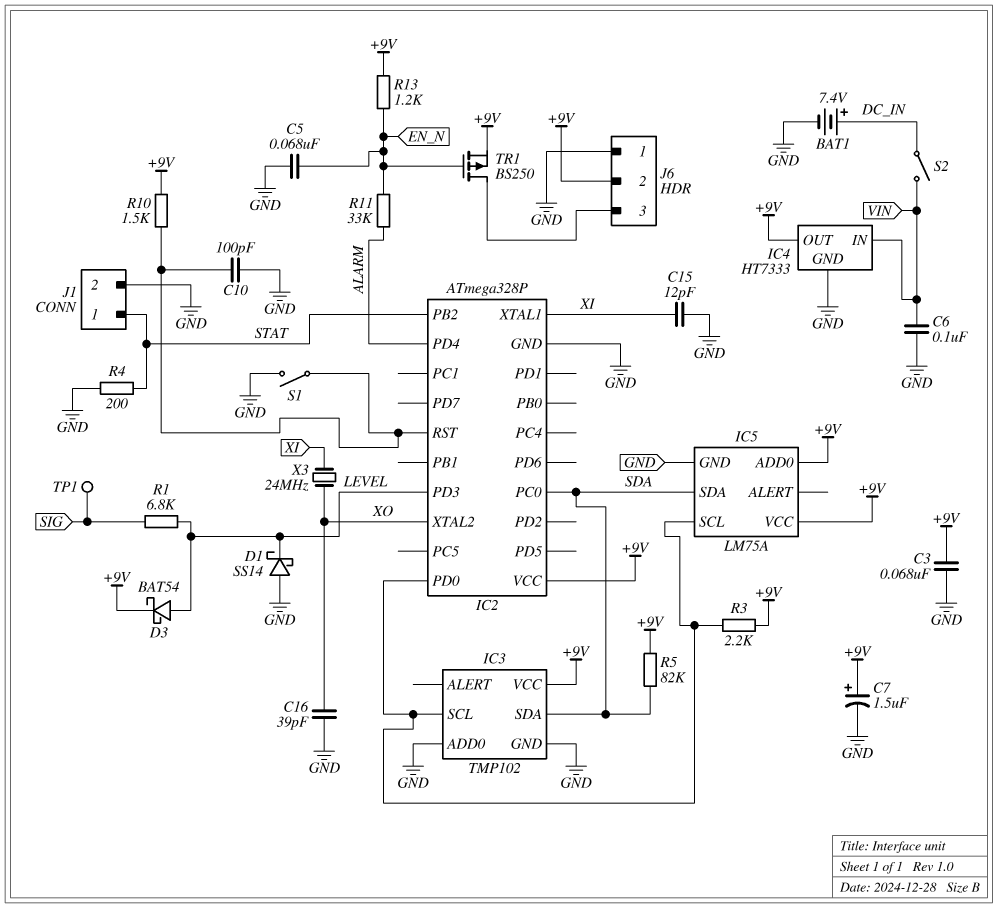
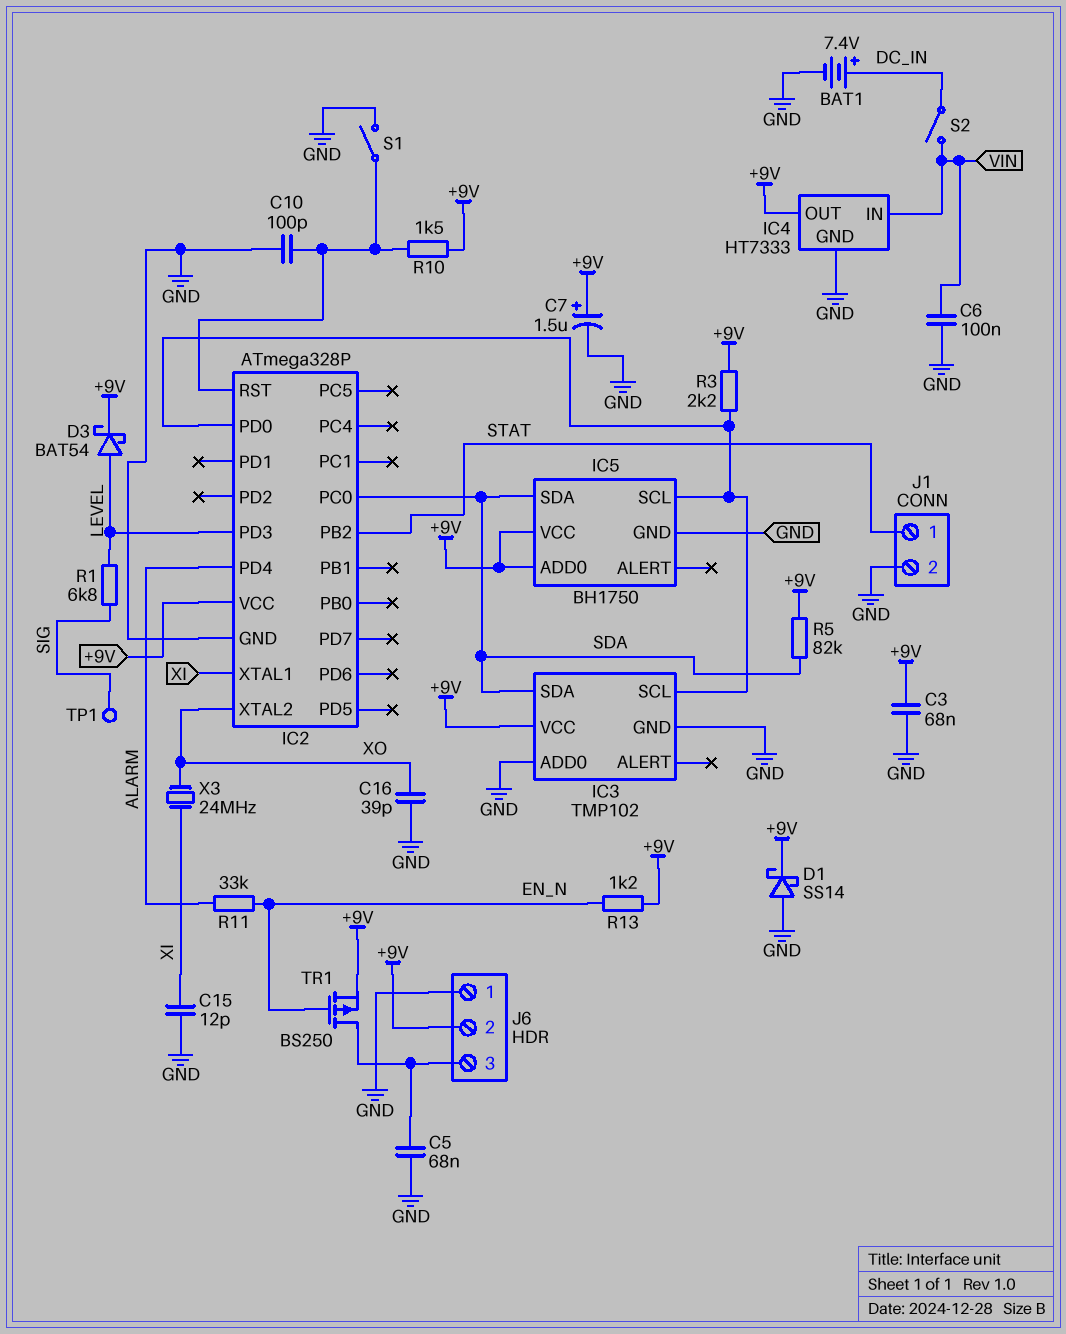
C5: 68nF (EN_N, GND) -> 68nF (GND, J6/3)
D1: schottky SS14 (A GND, K LEVEL) -> schottky SS14 (A GND, K +9V)
IC5: LM75A -> BH1750
R4: 200 (GND, STAT) -> none

